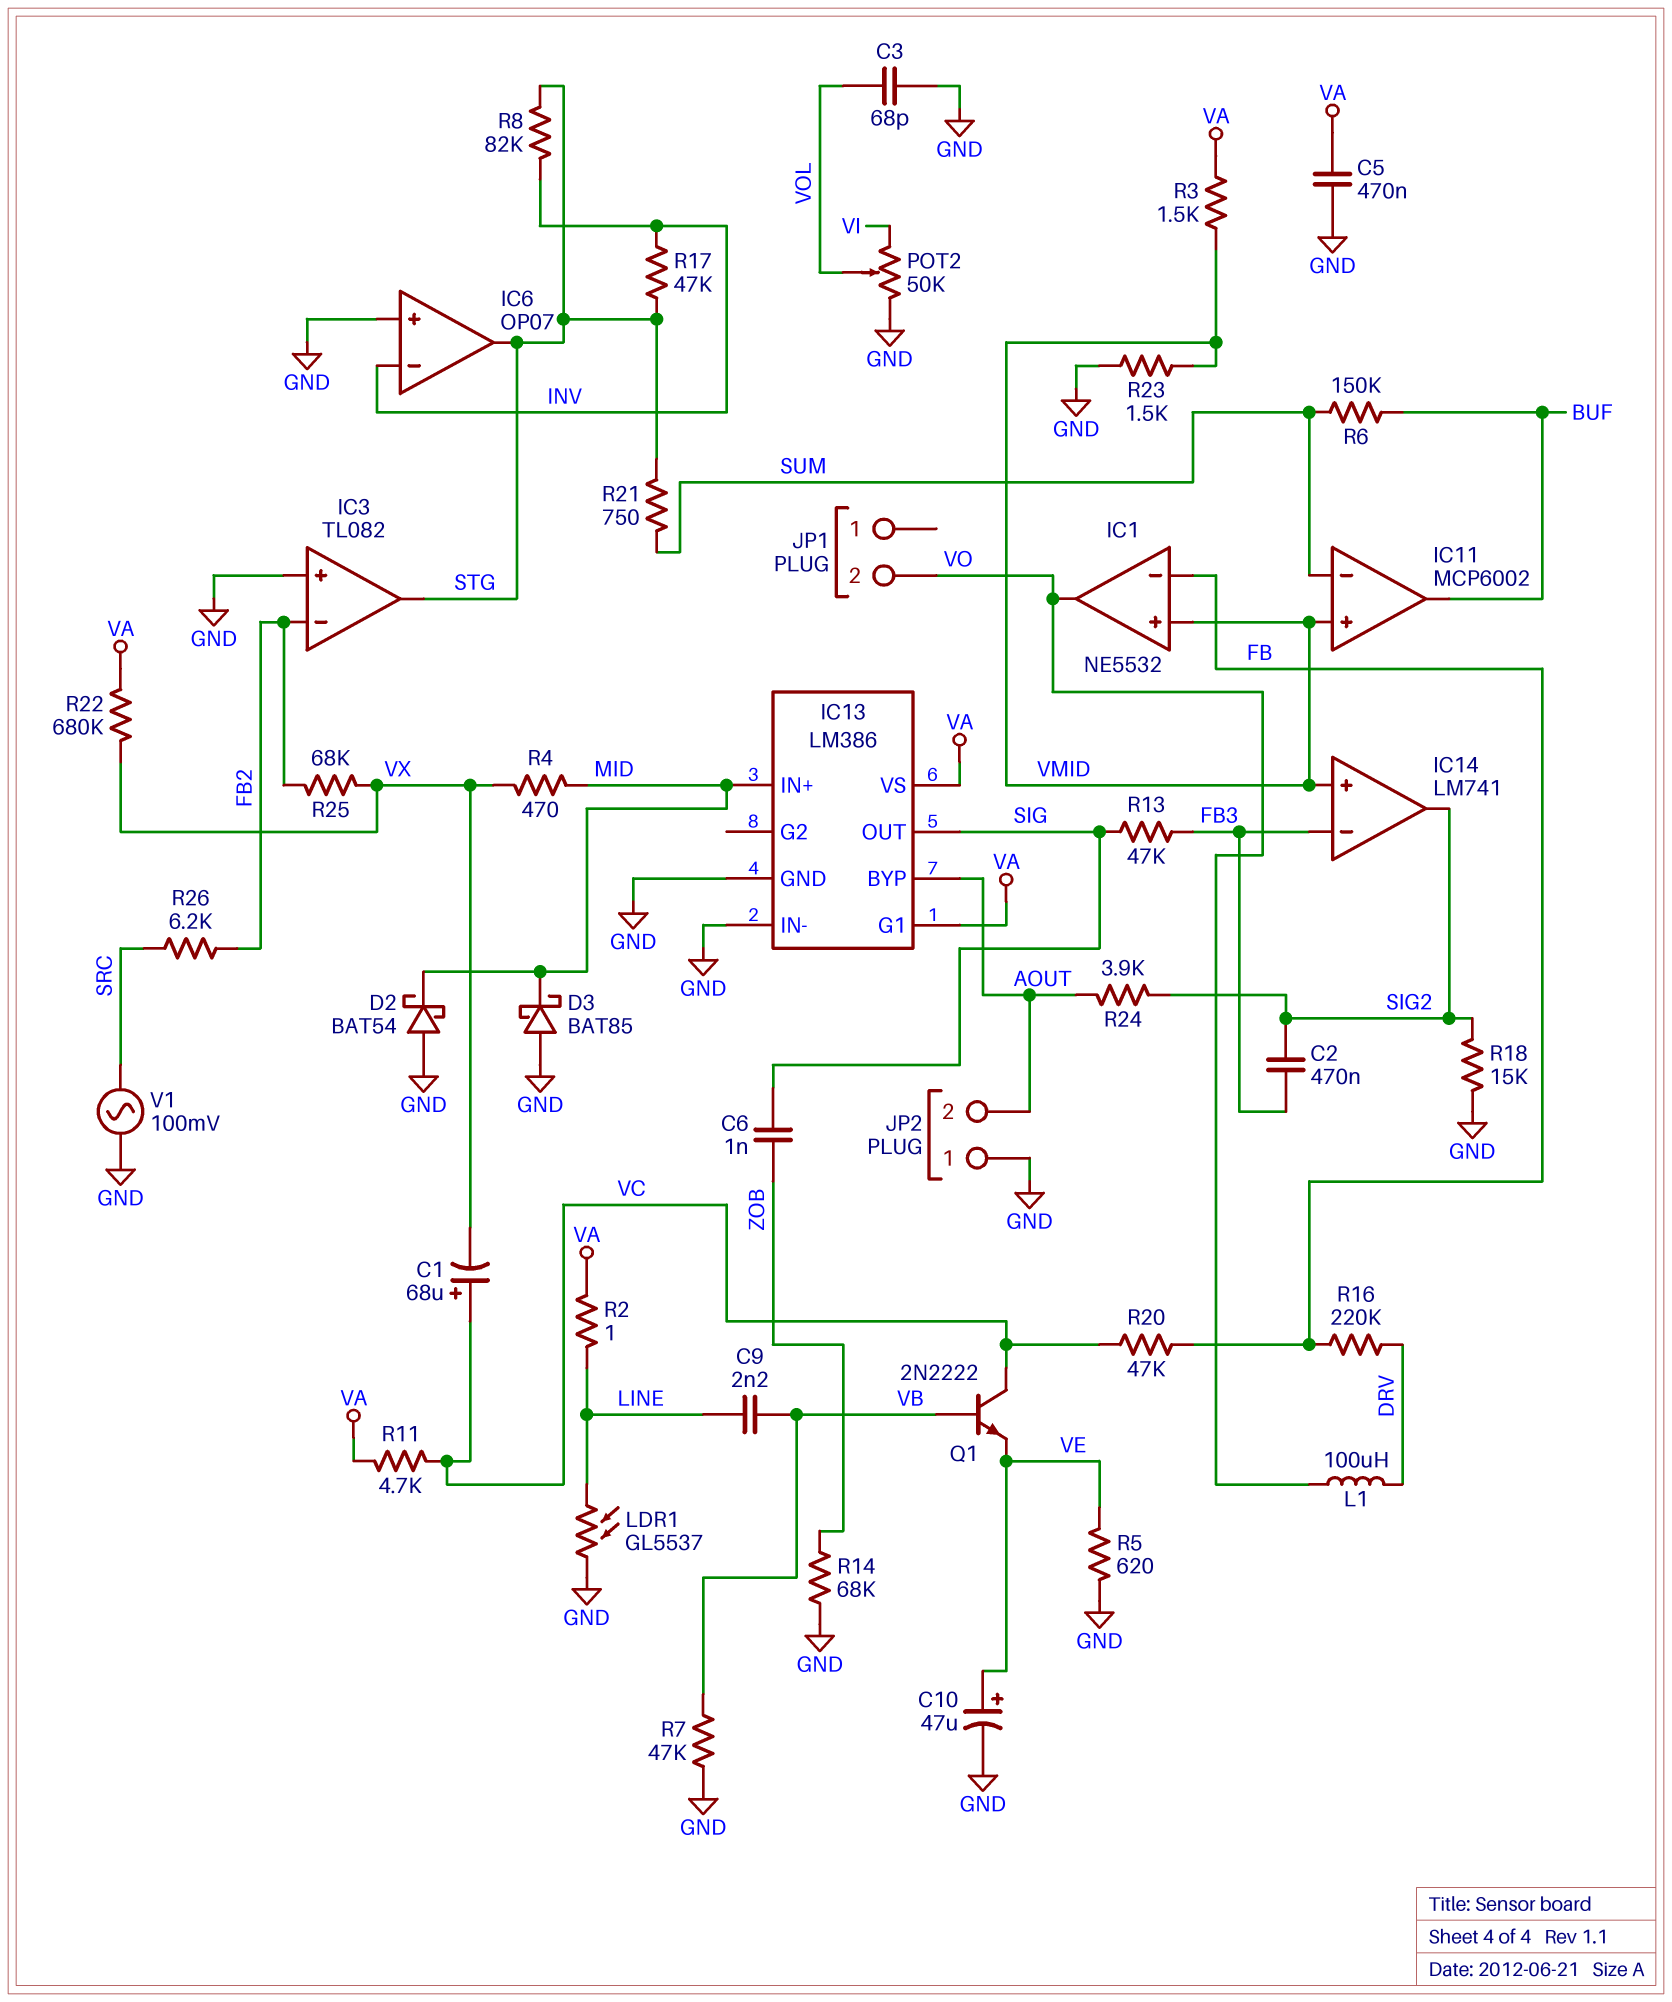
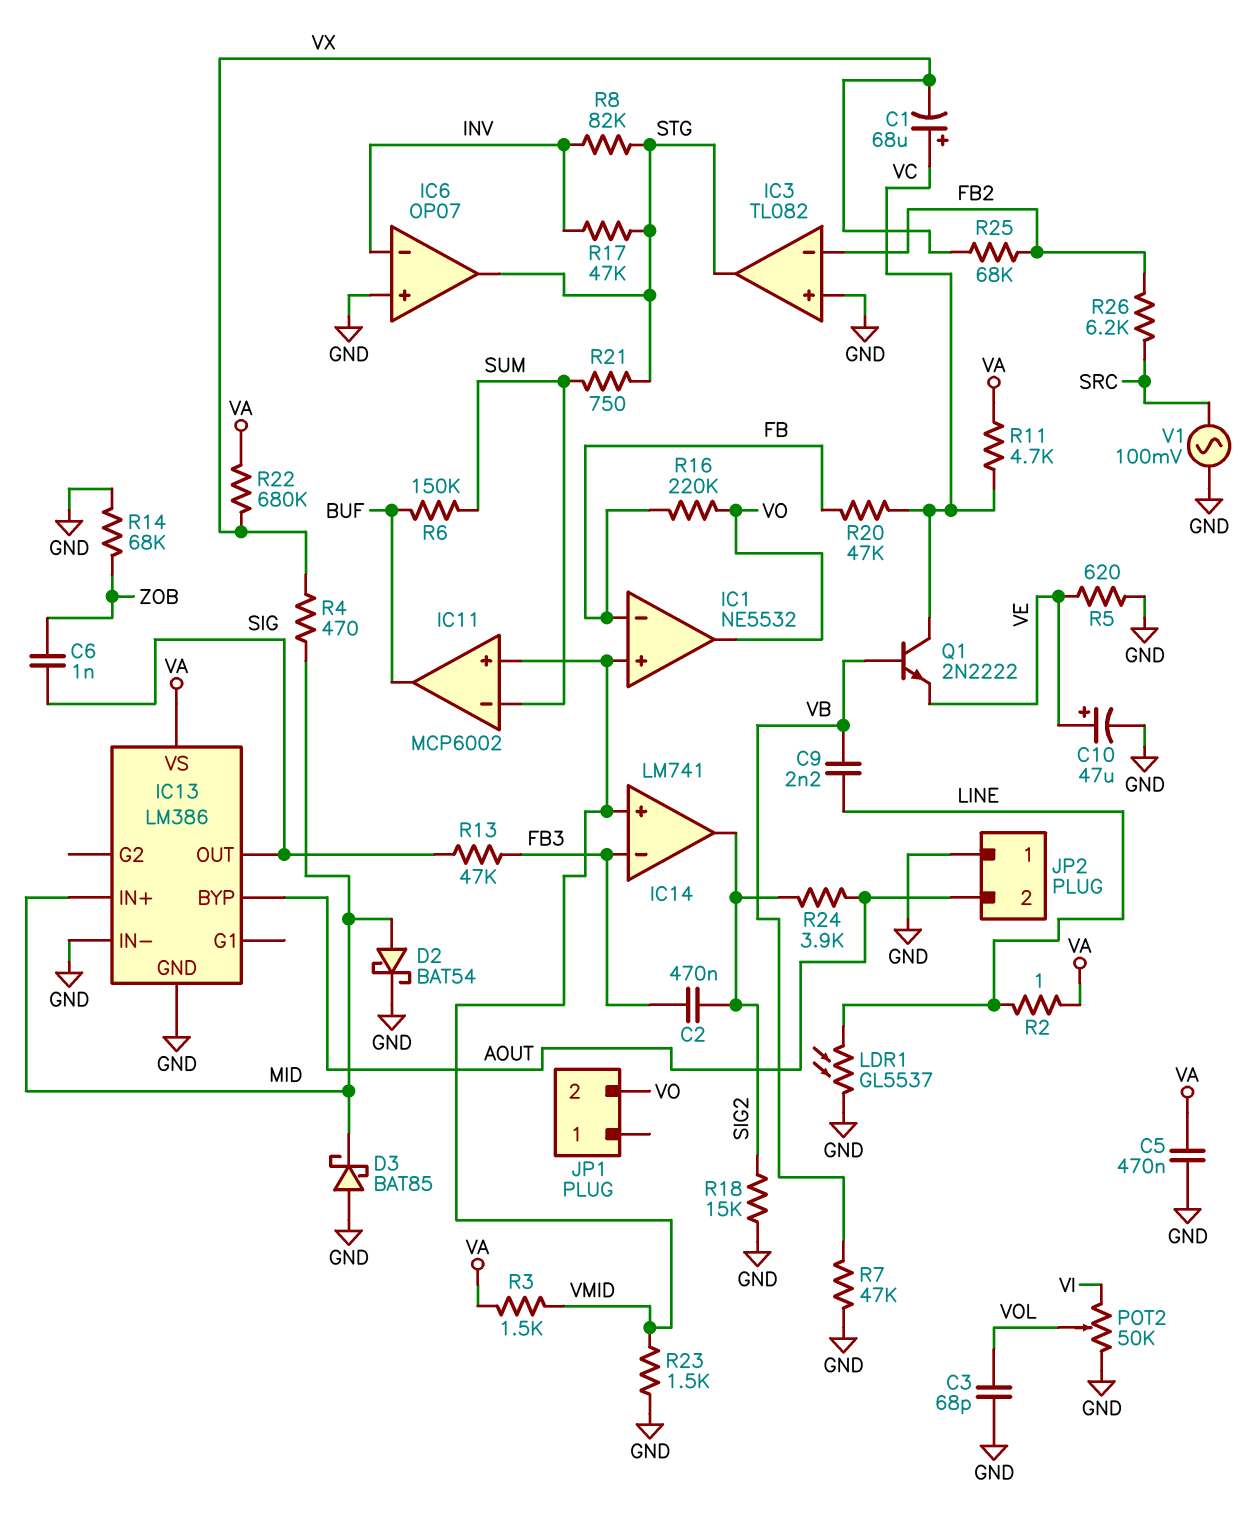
D2: schottky BAT54 (A GND, K MID) -> schottky BAT54 (A MID, K GND)
IC13 pin G1: VA -> none
L1: 100uH (DRV, VO) -> none
R16: 220k (DRV, FB) -> 220k (FB, VO)

